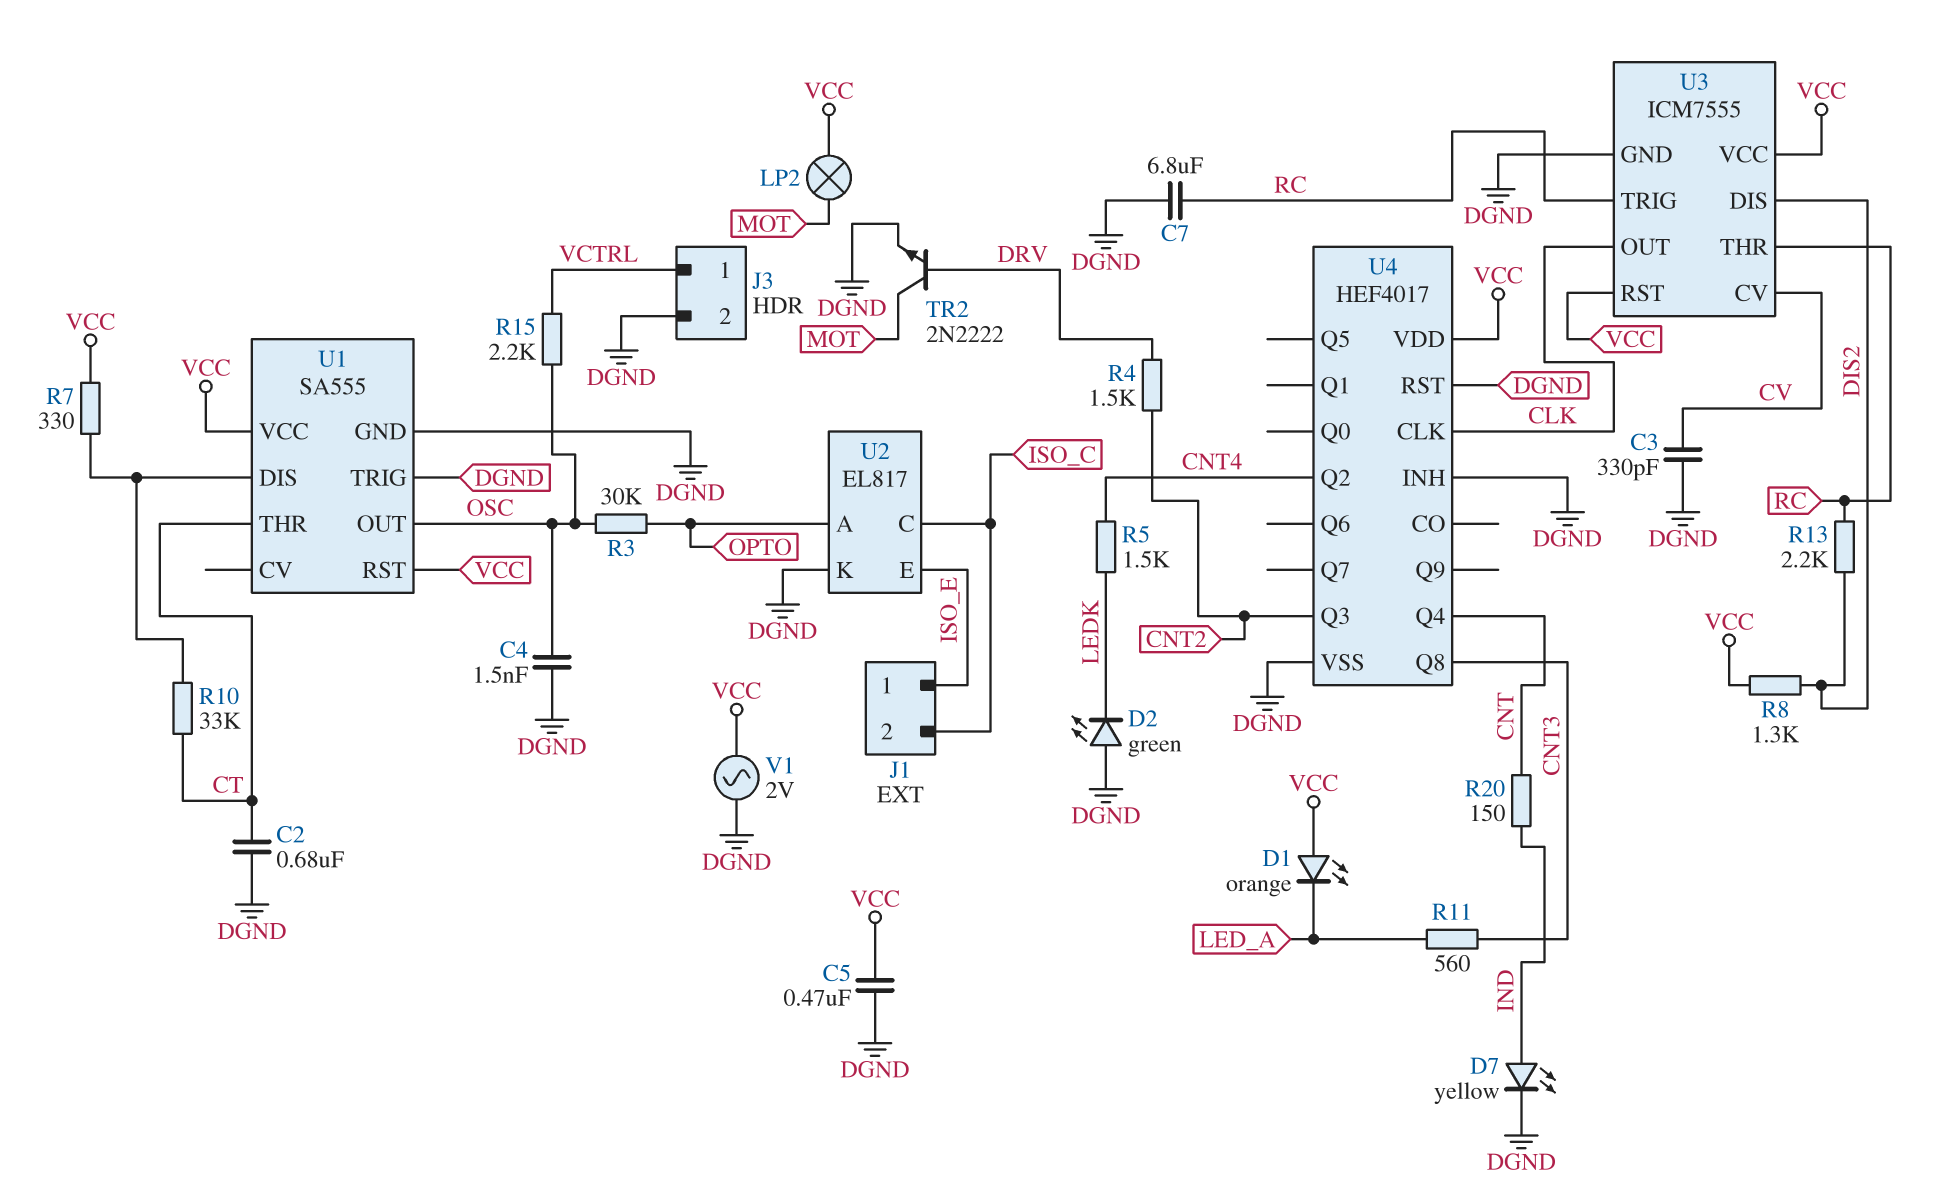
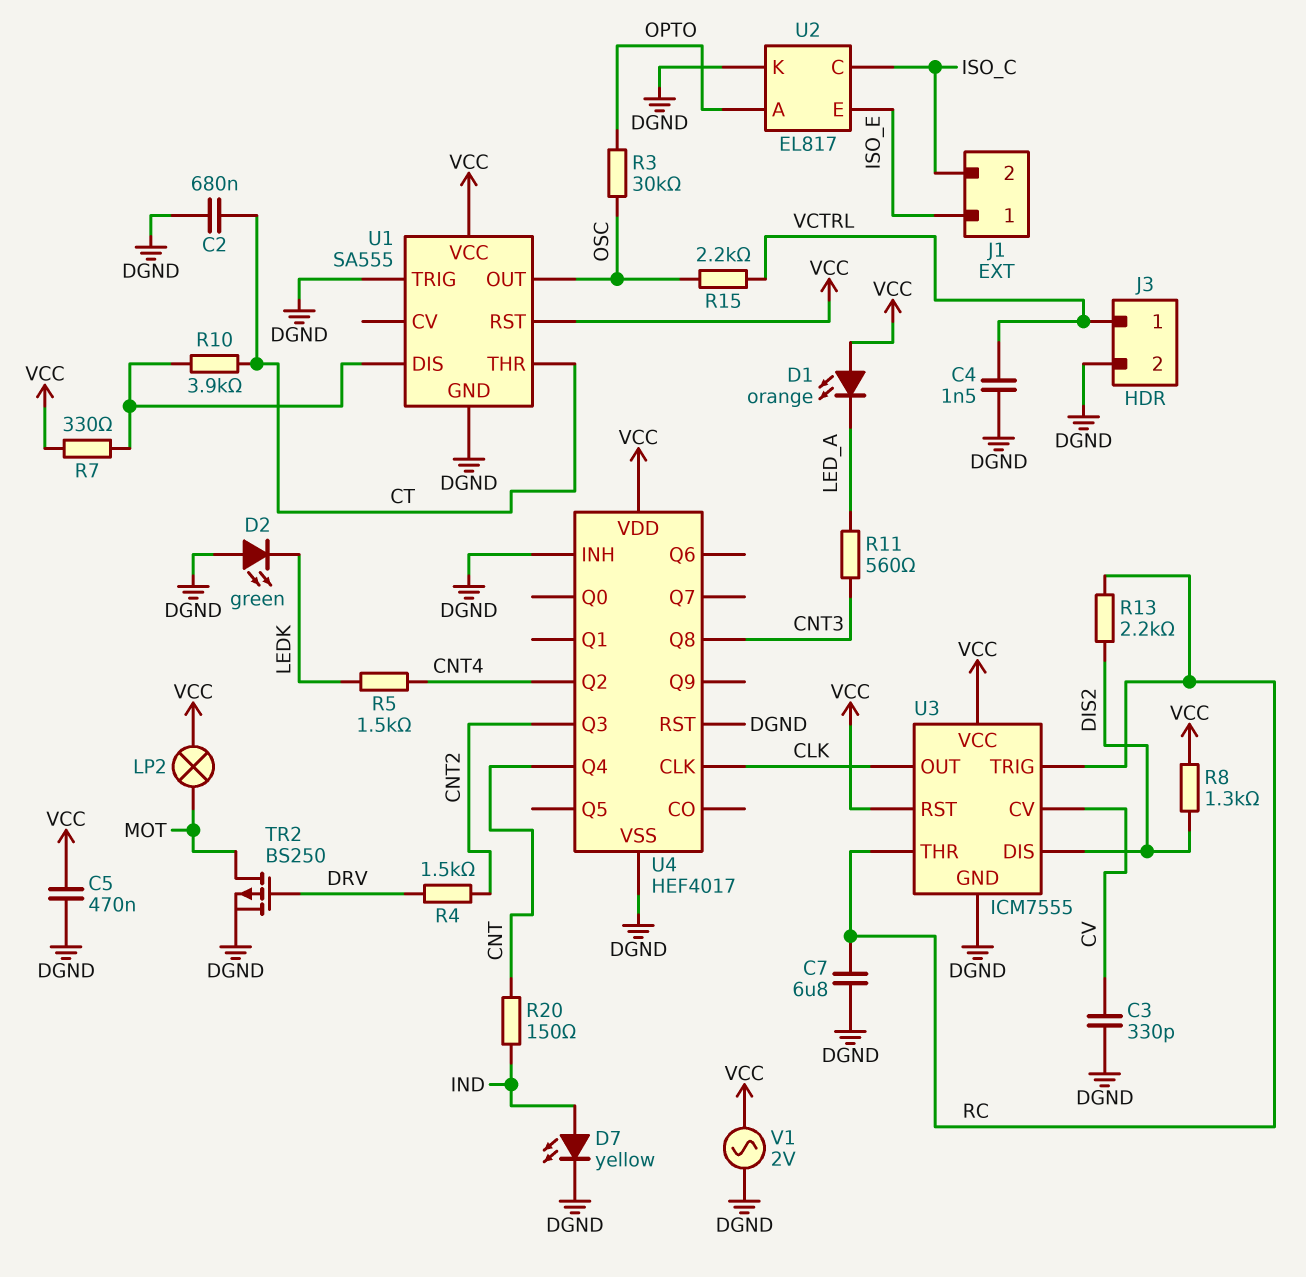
C4: 1.5nF (DGND, OSC) -> 1.5nF (DGND, VCTRL)
R10: 33k (CT, U1/DIS) -> 3.9k (CT, U1/DIS)
TR2: NPN 2N2222 (B DRV, C MOT, E DGND) -> PMOS BS250 (G DRV, D MOT, S DGND)

